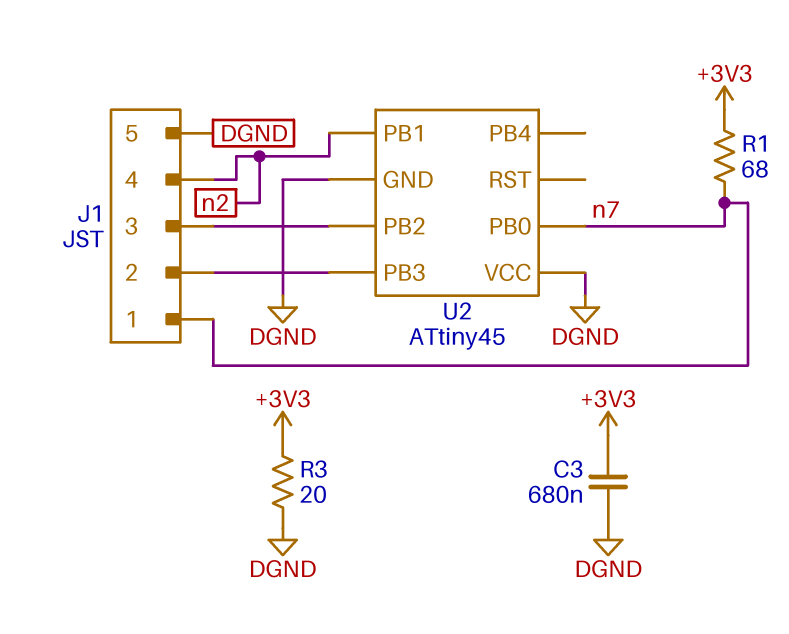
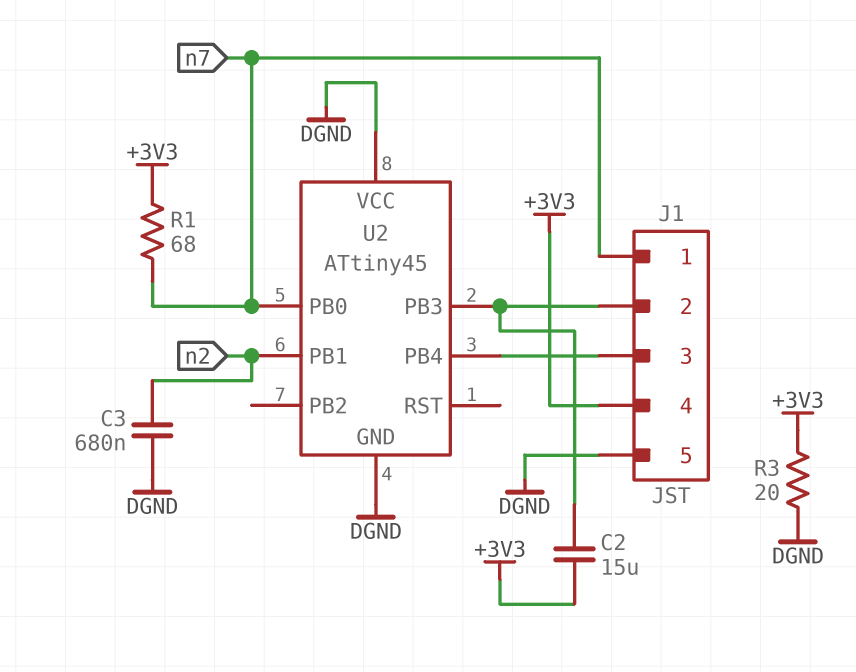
C2: none -> 15uF (+3V3, J1/2)
C3: 680nF (+3V3, DGND) -> 680nF (DGND, n2)
J1 pin 4: n2 -> +3V3
U2 pin PB2: J1/3 -> none
U2 pin PB4: none -> J1/3

